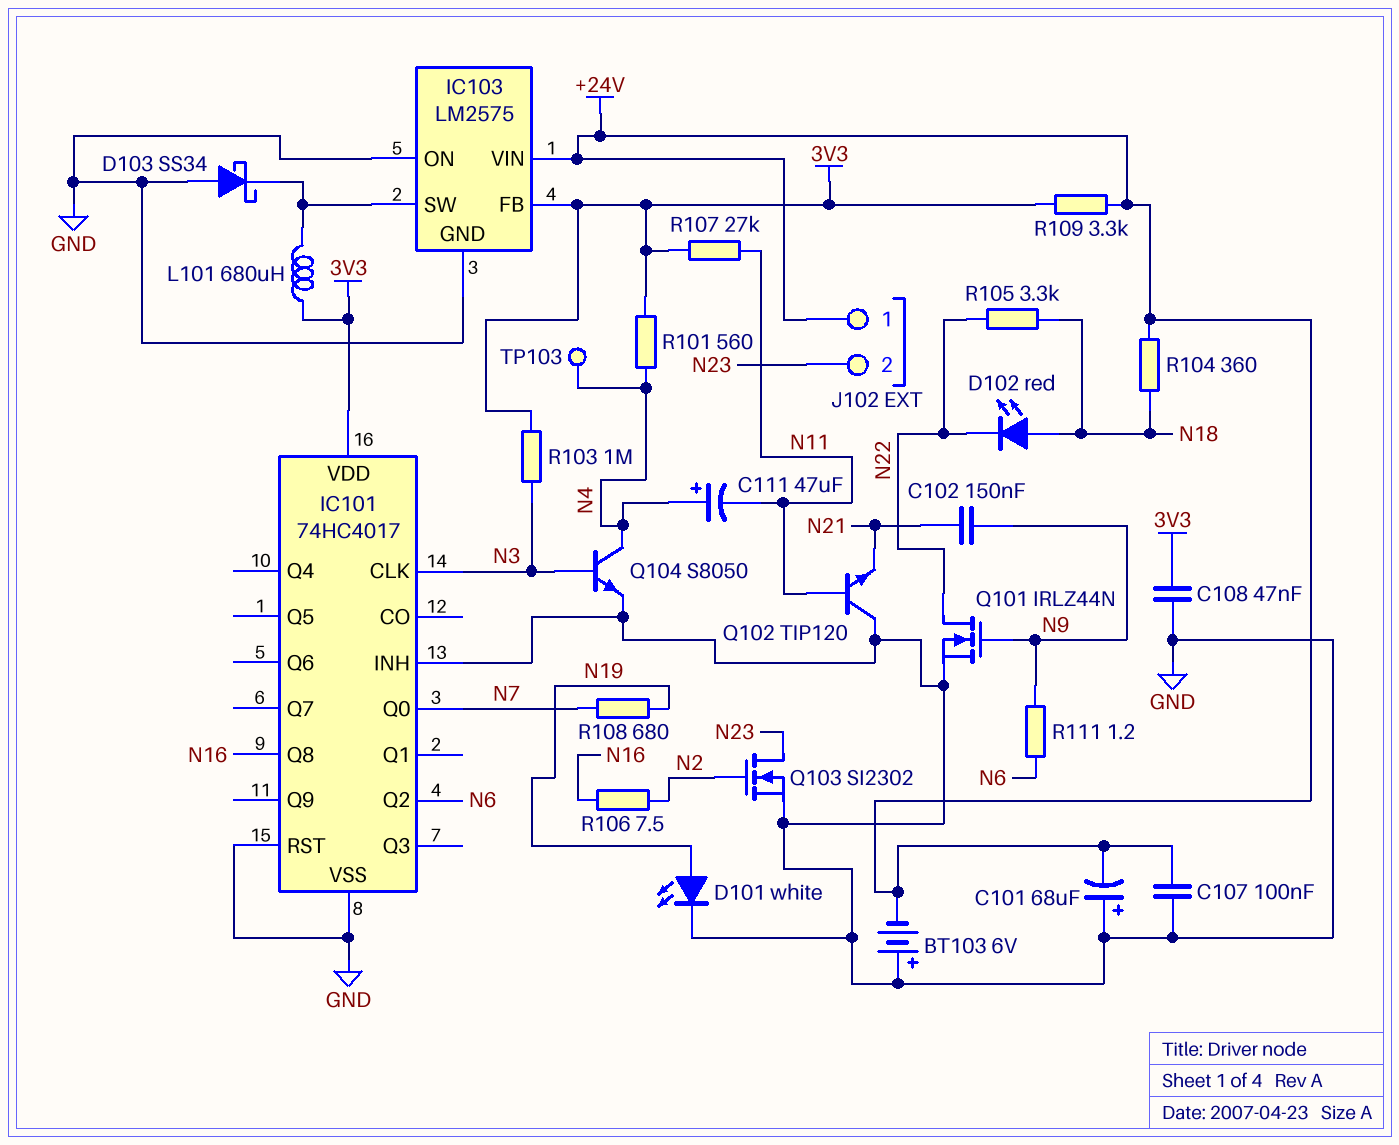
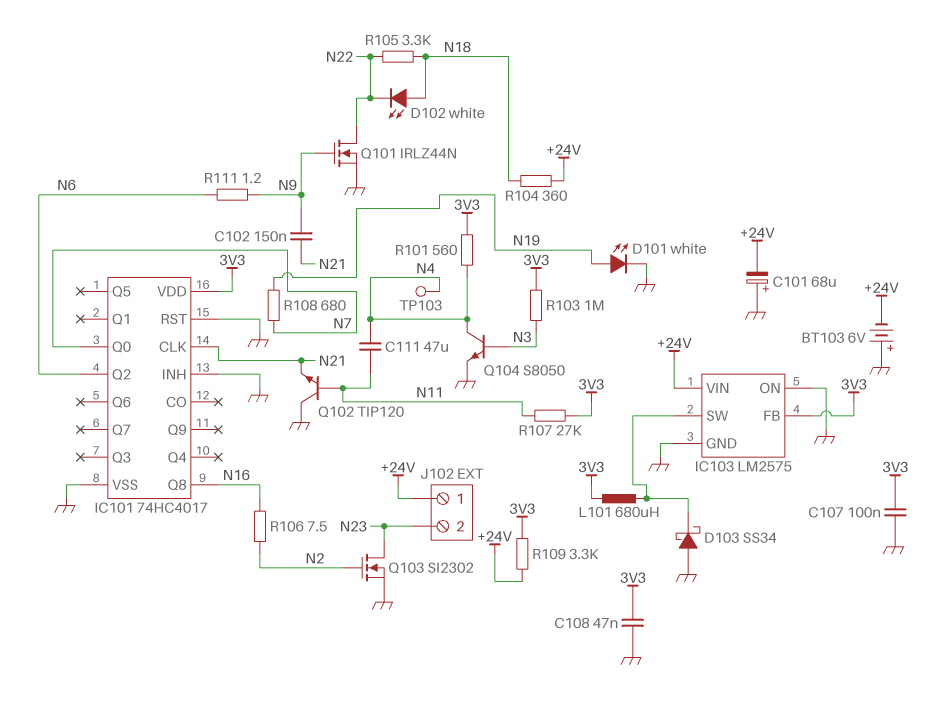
C107: 100nF (+24V, GND) -> 100nF (3V3, GND)
C111: 47uF (plus N4, minus N11) -> 47uF (N4, N11)
D102: LED red (A N18, K N22) -> LED white (A N18, K N22)
IC101 pin CLK: N3 -> N21

